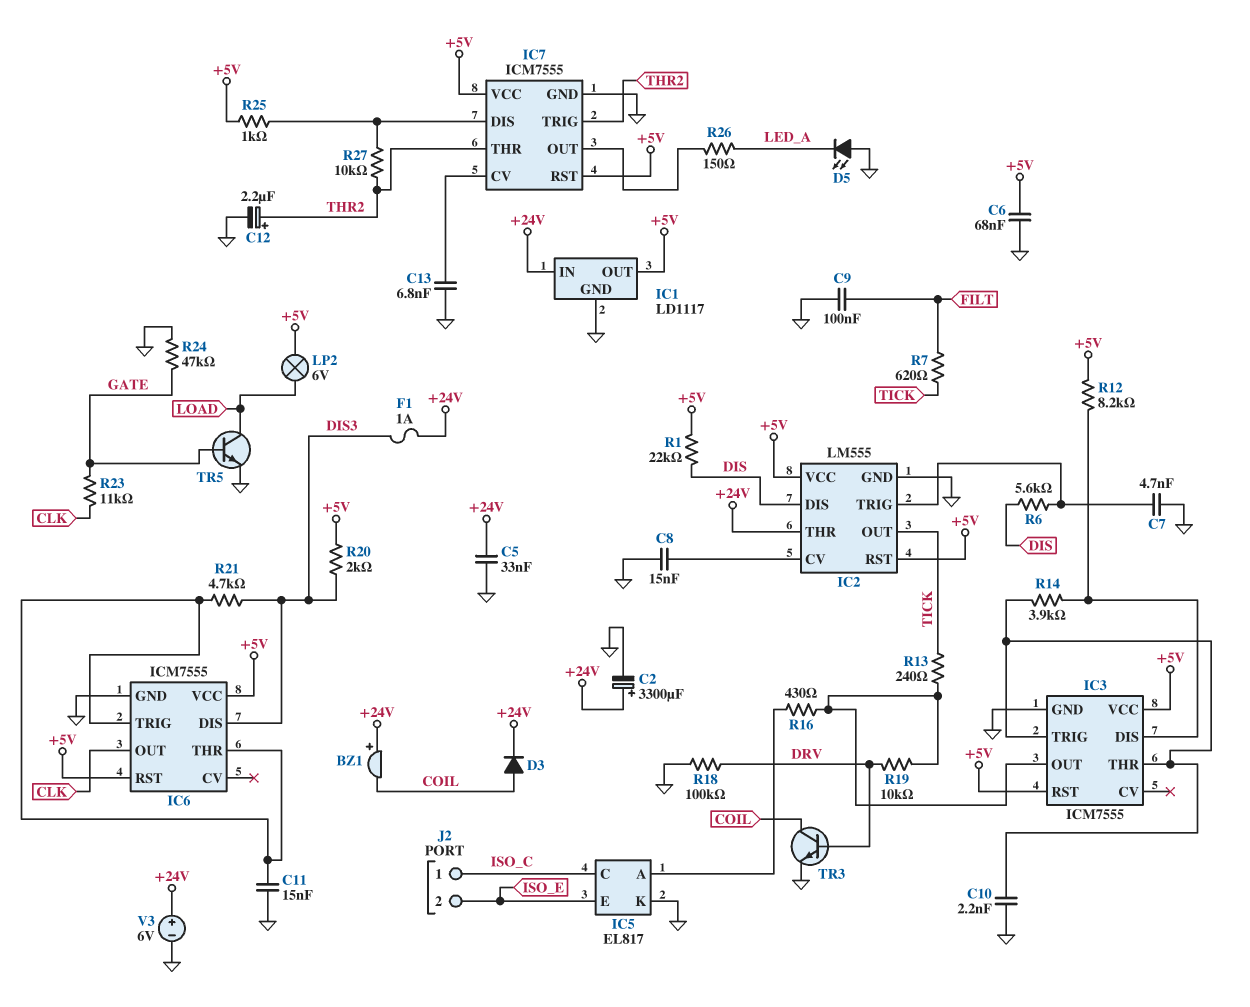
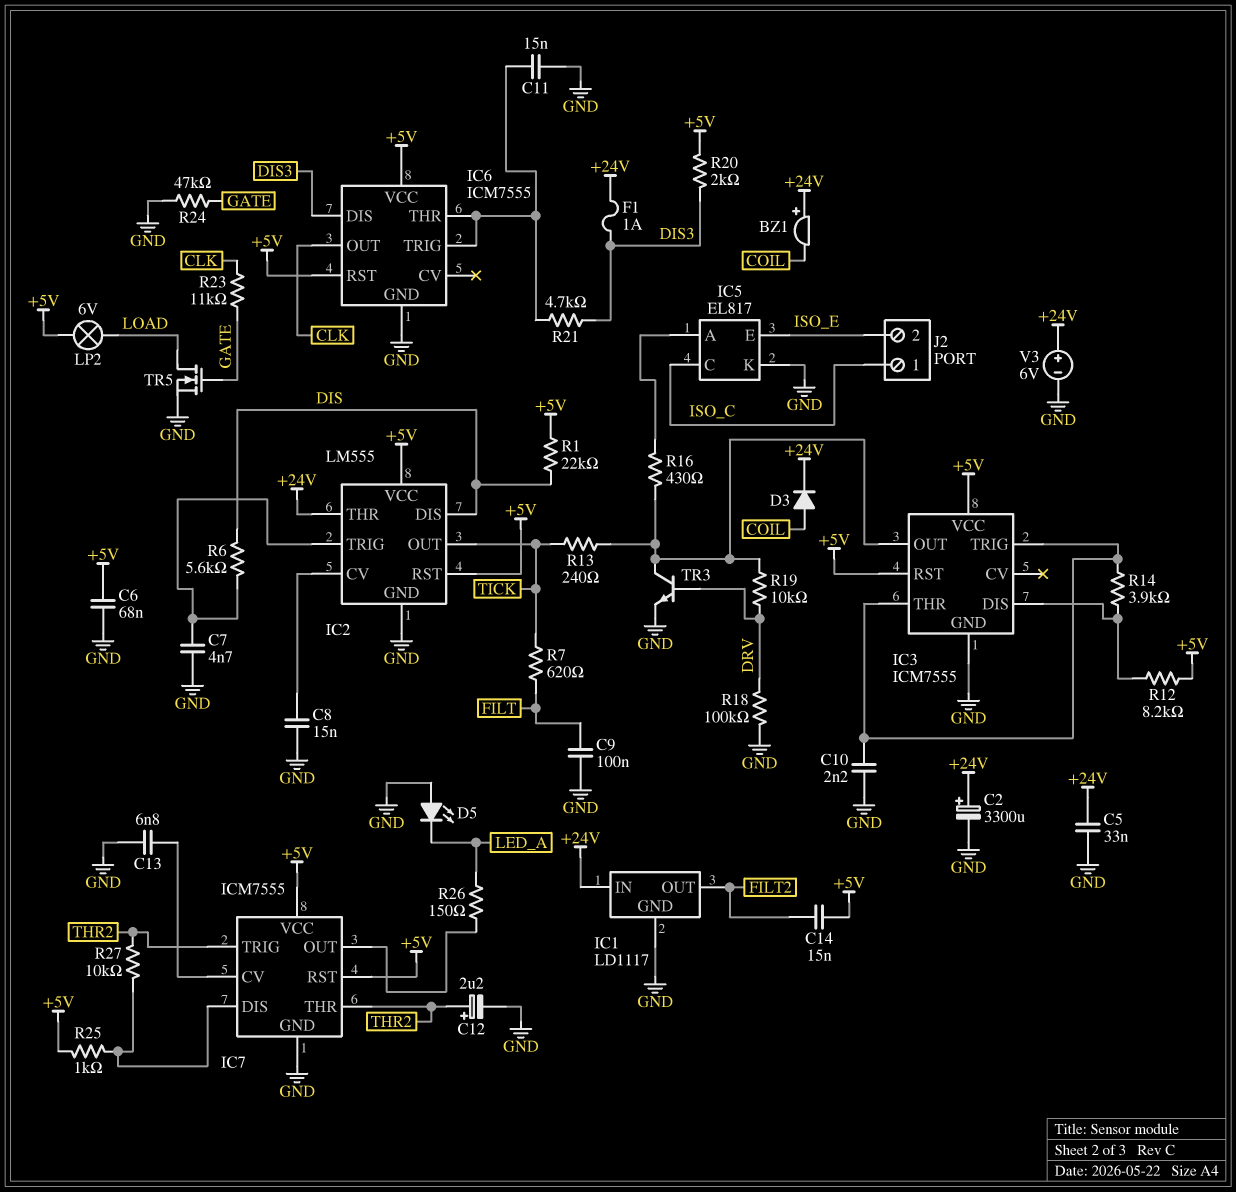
C14: none -> 15nF (+5V, FILT2)
IC1 pin OUT: +5V -> FILT2
TR3: NPN (B DRV, C COIL, E GND) -> NPN (B DRV, C IC3/OUT, E GND)
TR5: NPN (B GATE, C LOAD, E GND) -> NMOS (G GATE, D LOAD, S GND)

